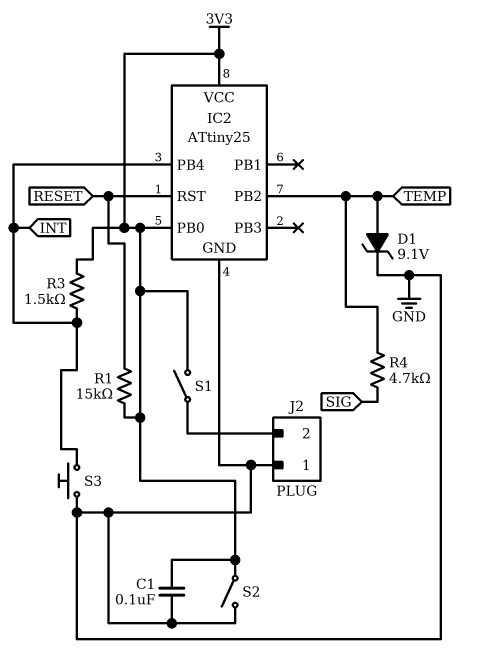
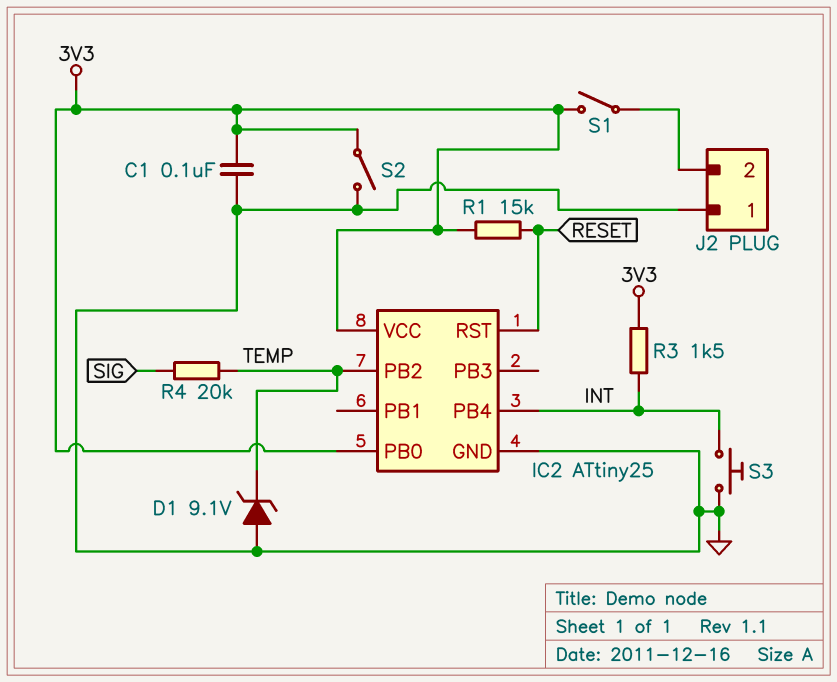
D1: zener 9.1V (A TEMP, K GND) -> zener 9.1V (A GND, K TEMP)
R4: 4.7k (SIG, TEMP) -> 20k (SIG, TEMP)

